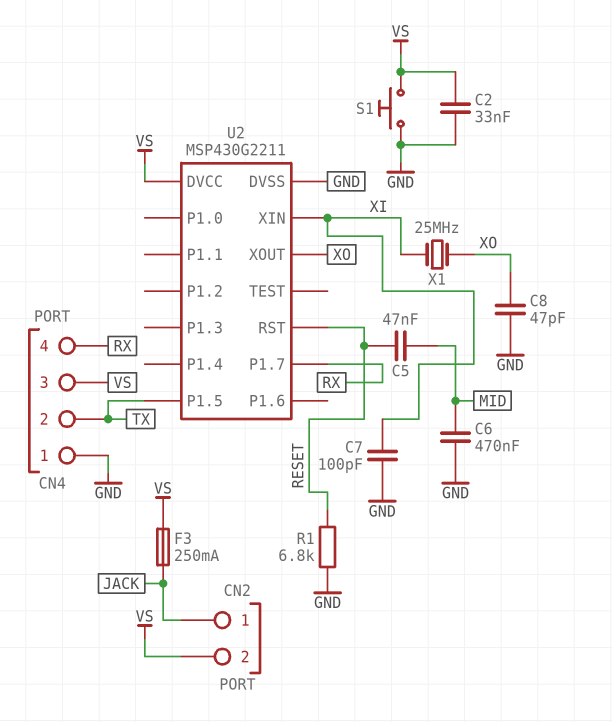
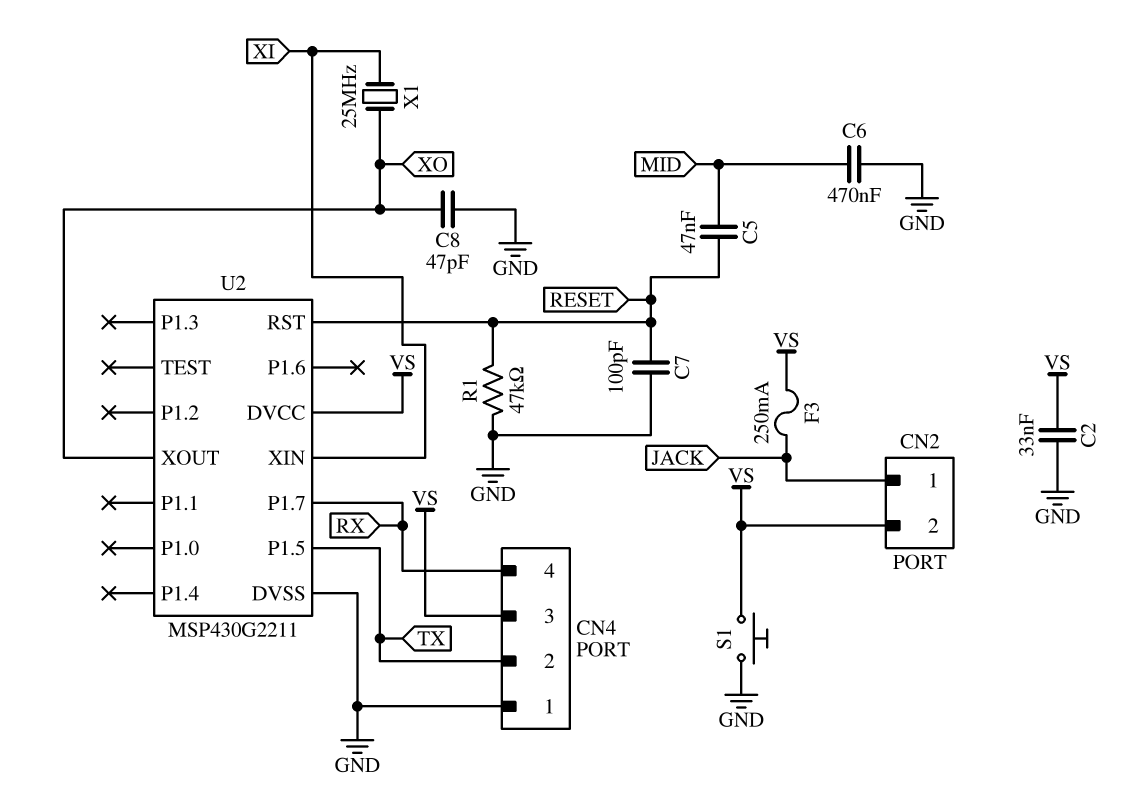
C7: 100pF (GND, XI) -> 100pF (GND, RESET)
R1: 6.8k (GND, RESET) -> 47k (GND, RESET)

